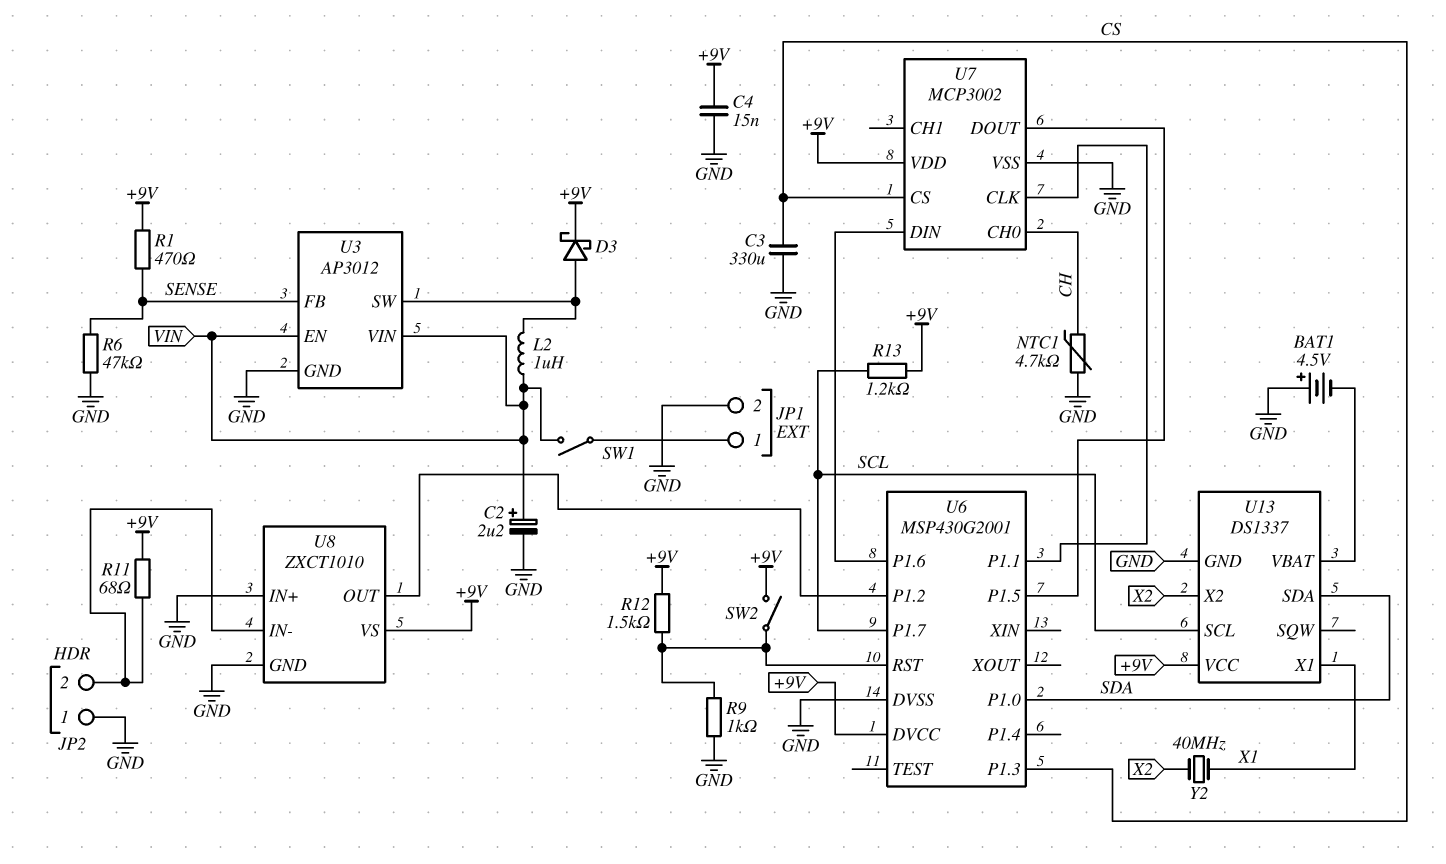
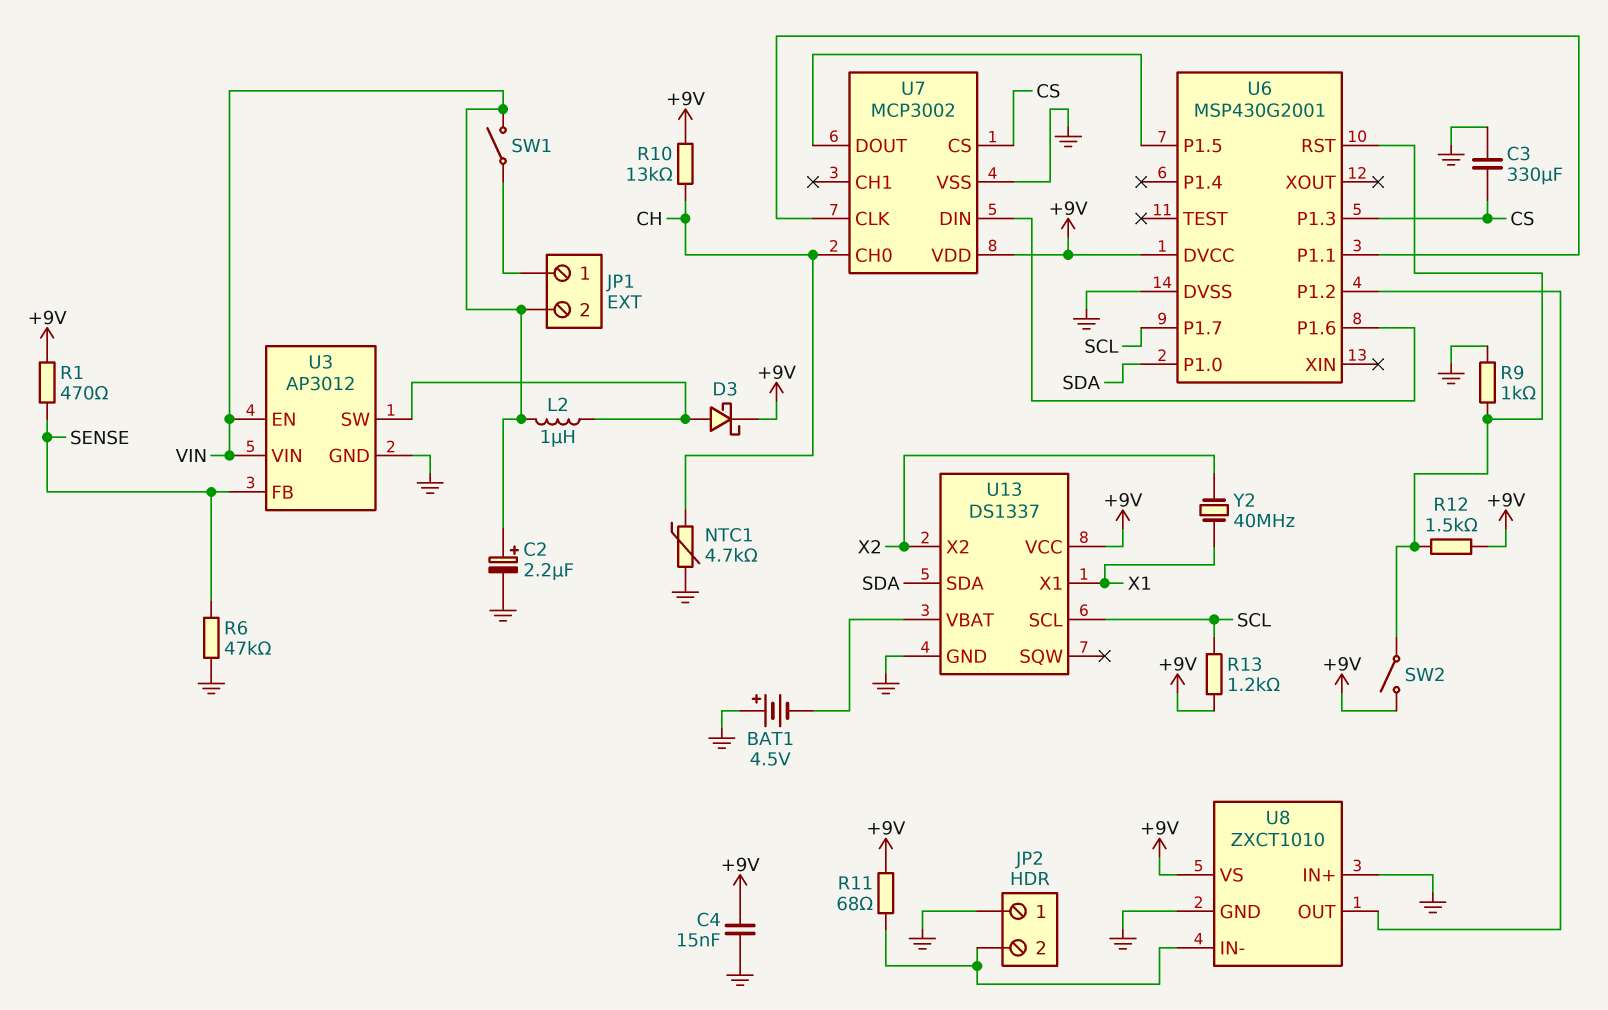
JP1 pin 2: GND -> VIN
R10: none -> 13k (+9V, CH)

